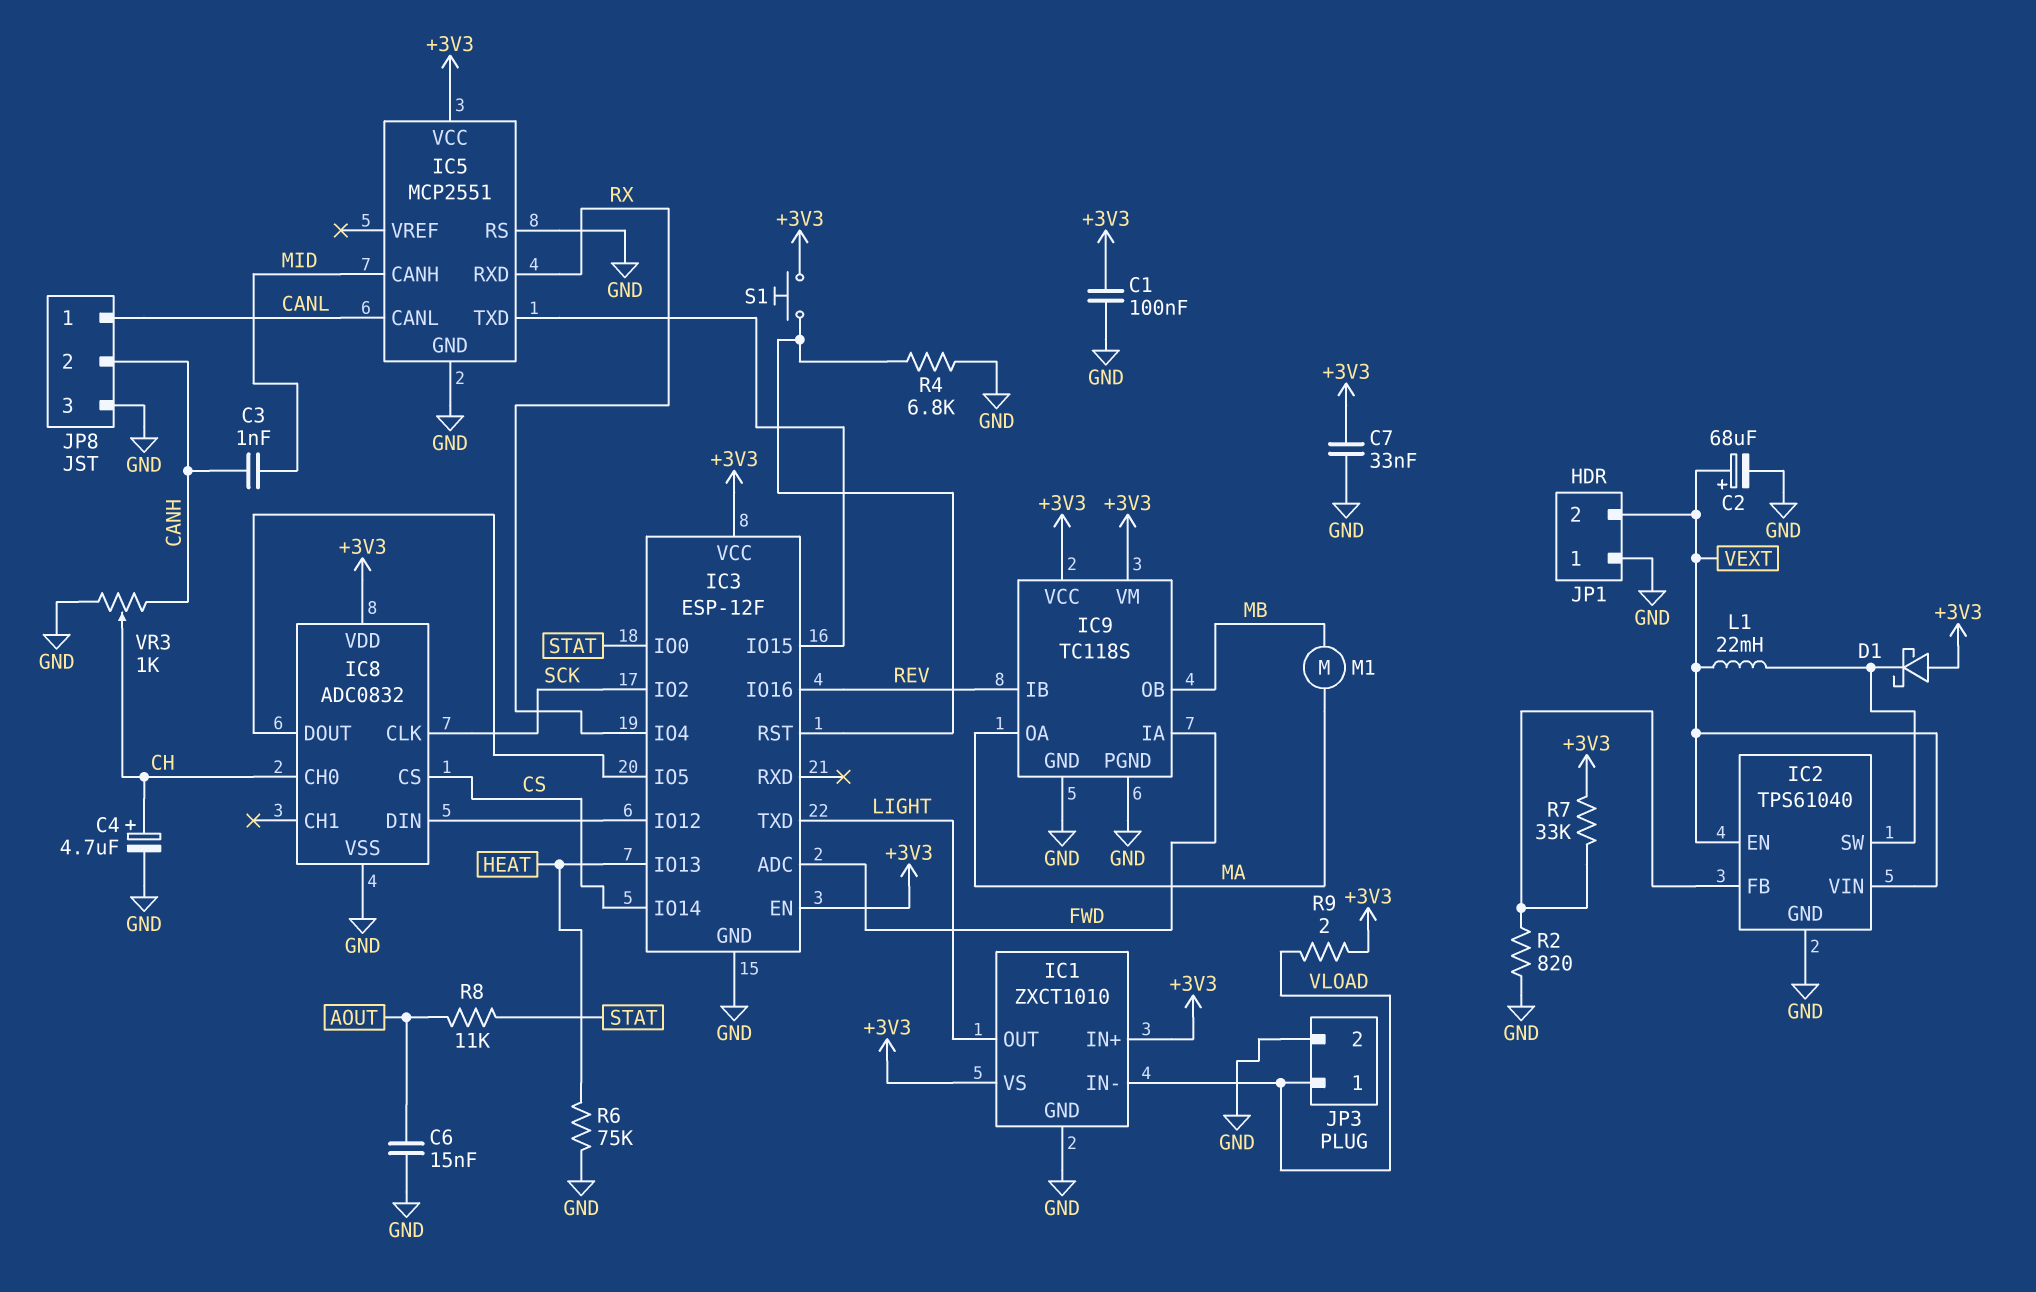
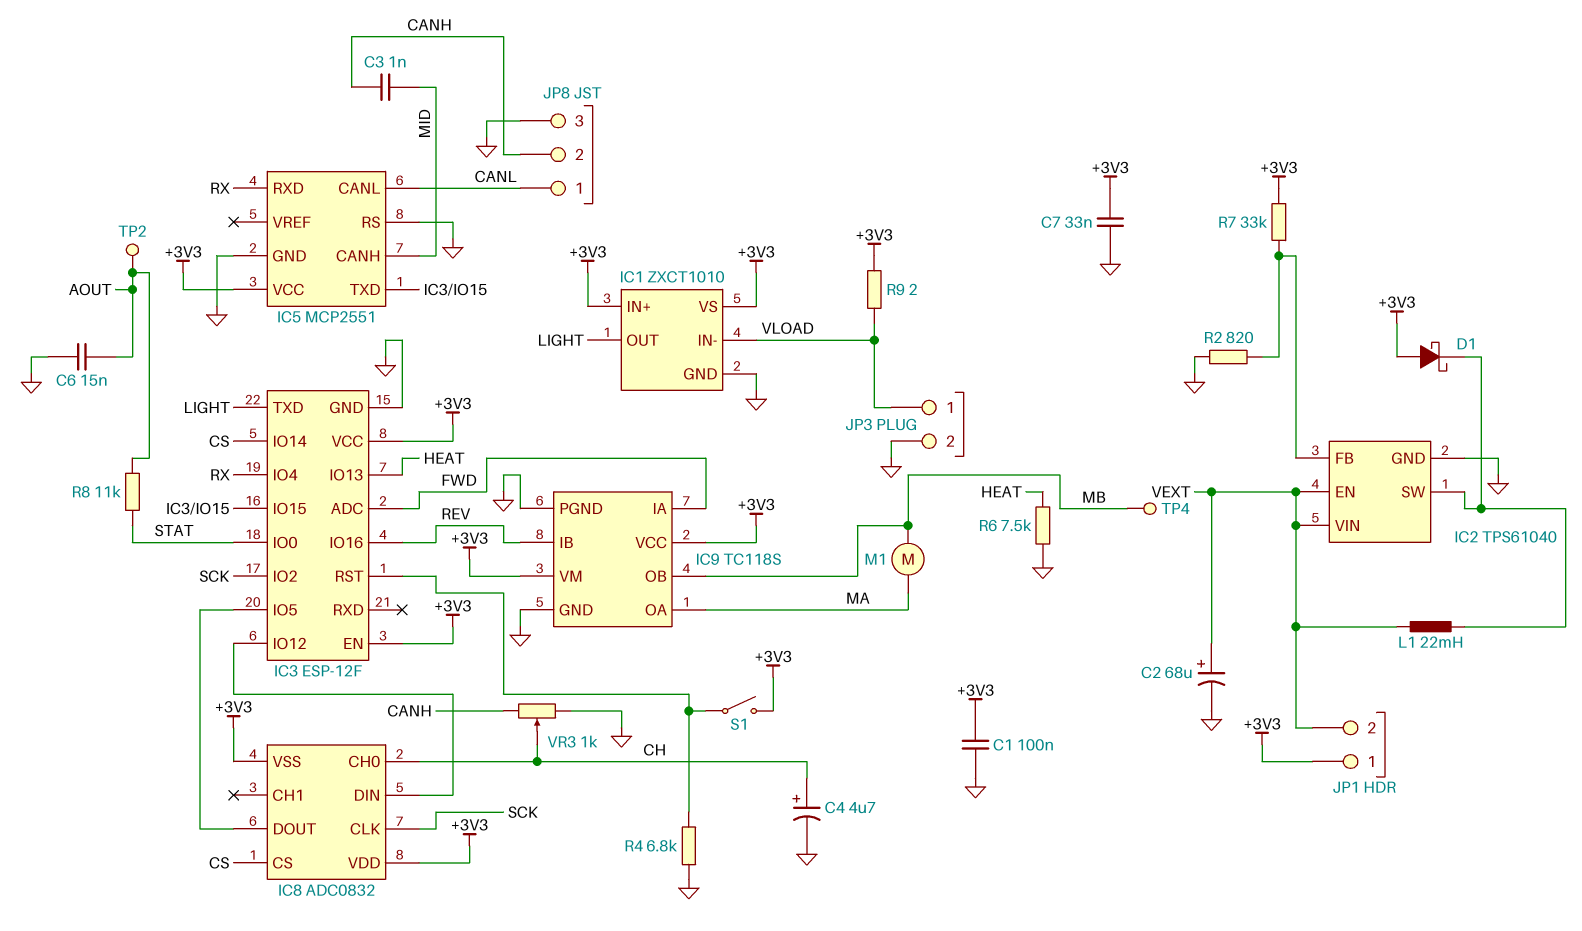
IC8 pin VSS: GND -> +3V3
JP1 pin 1: GND -> +3V3
R6: 75k (GND, HEAT) -> 7.5k (GND, HEAT)
S1: button (+3V3, IC3/RST) -> switch (+3V3, IC3/RST)
TP2: none -> test point (AOUT)
TP4: none -> test point (MB)

